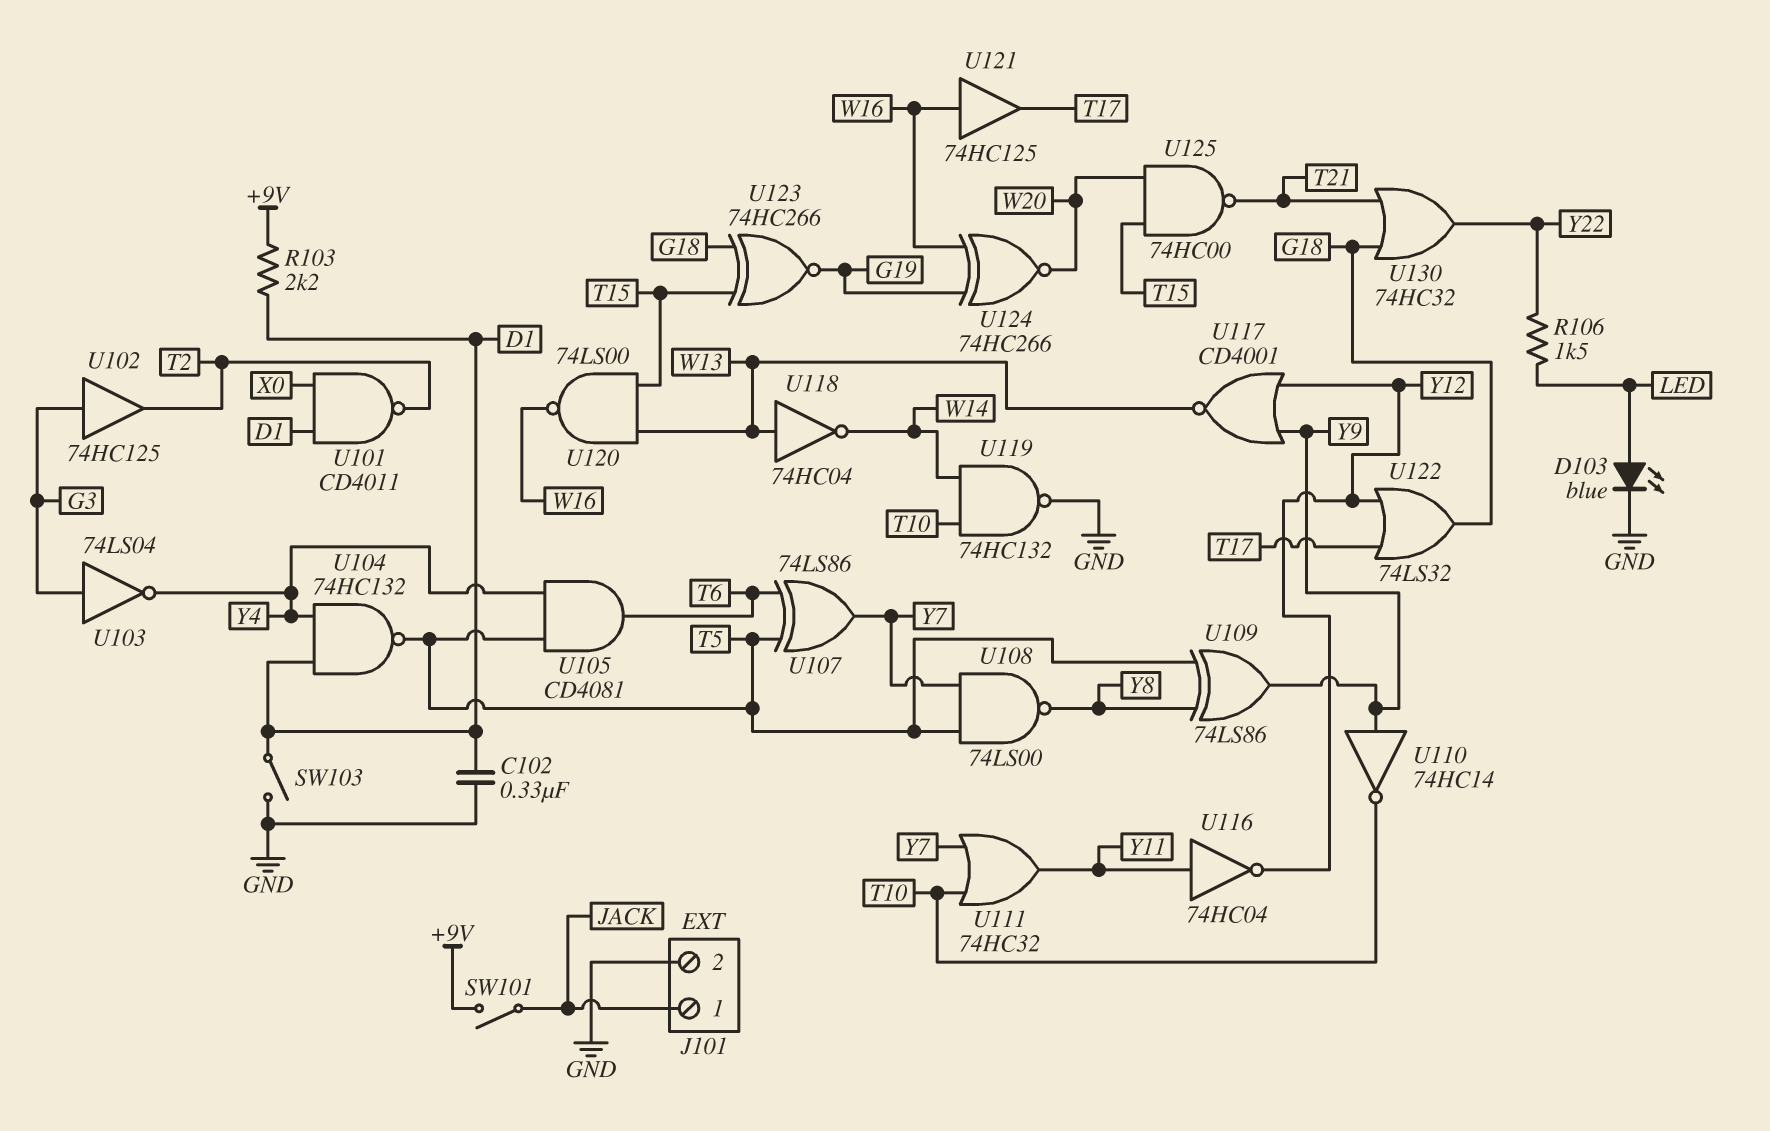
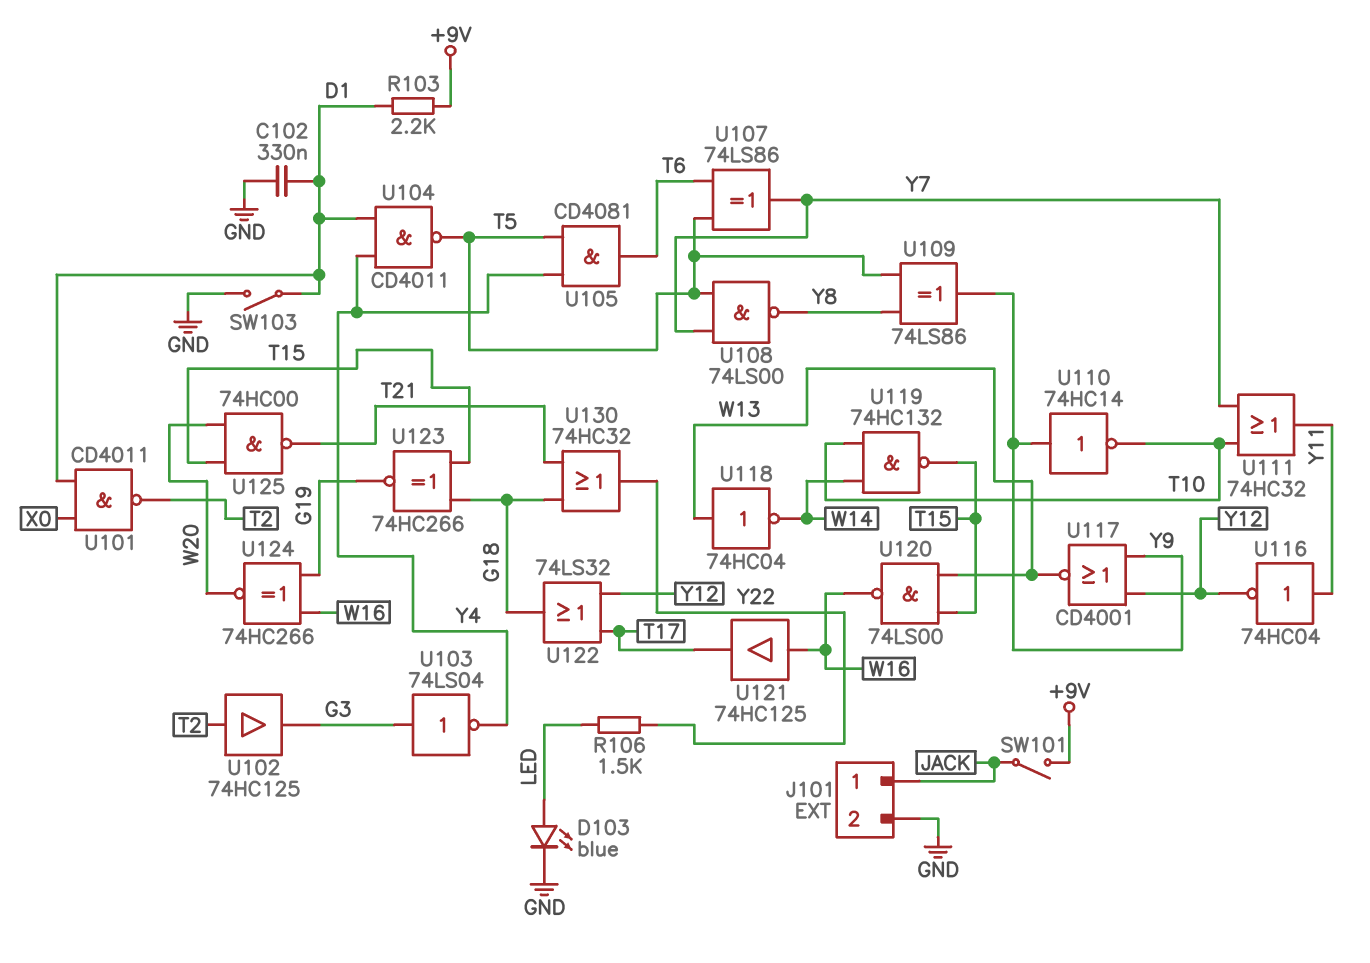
U102: buffer 74HC125 (in G3, out T2) -> buffer 74HC125 (in T2, out G3)
U104: NAND 74HC132 (in D1, in Y4, out T5) -> NAND CD4011 (in D1, in Y4, out T5)
U119: NAND 74HC132 (in T10, in W14, out GND) -> NAND 74HC132 (in T10, in W14, out T15)

